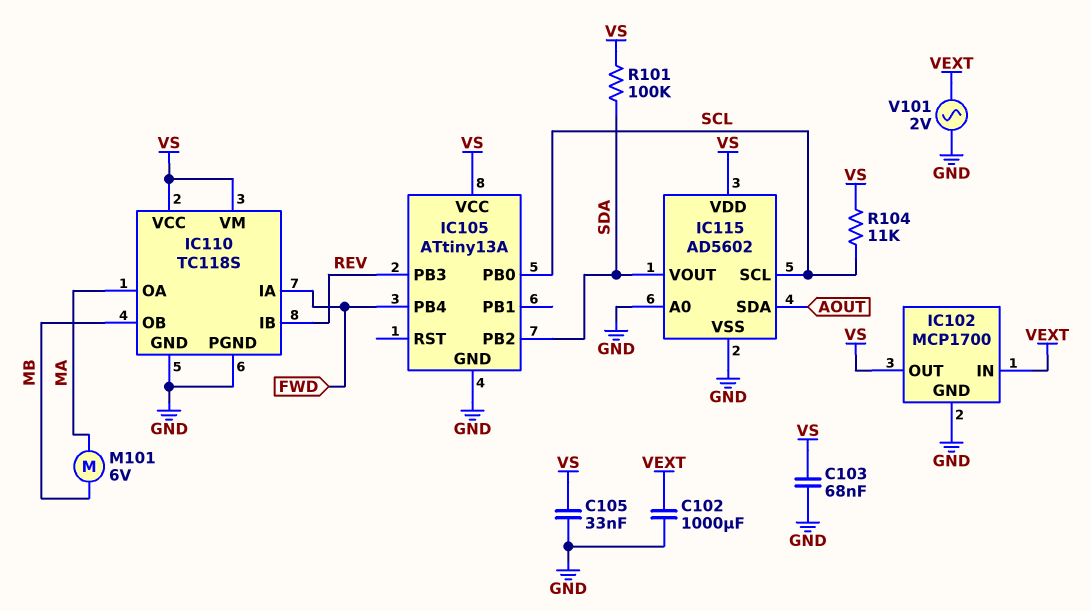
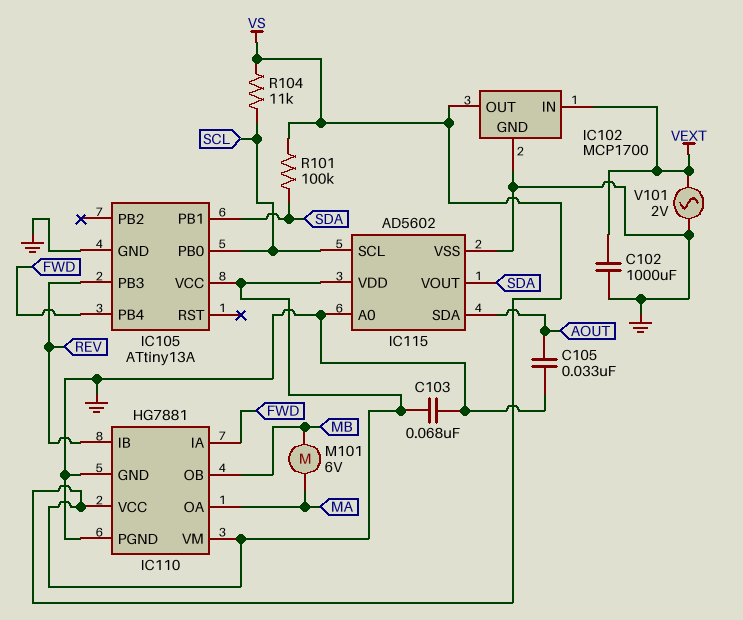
C105: 33nF (GND, VS) -> 33nF (AOUT, GND)
IC105 pin PB1: none -> SDA
IC105 pin PB2: SDA -> none
IC110: TC118S -> HG7881

